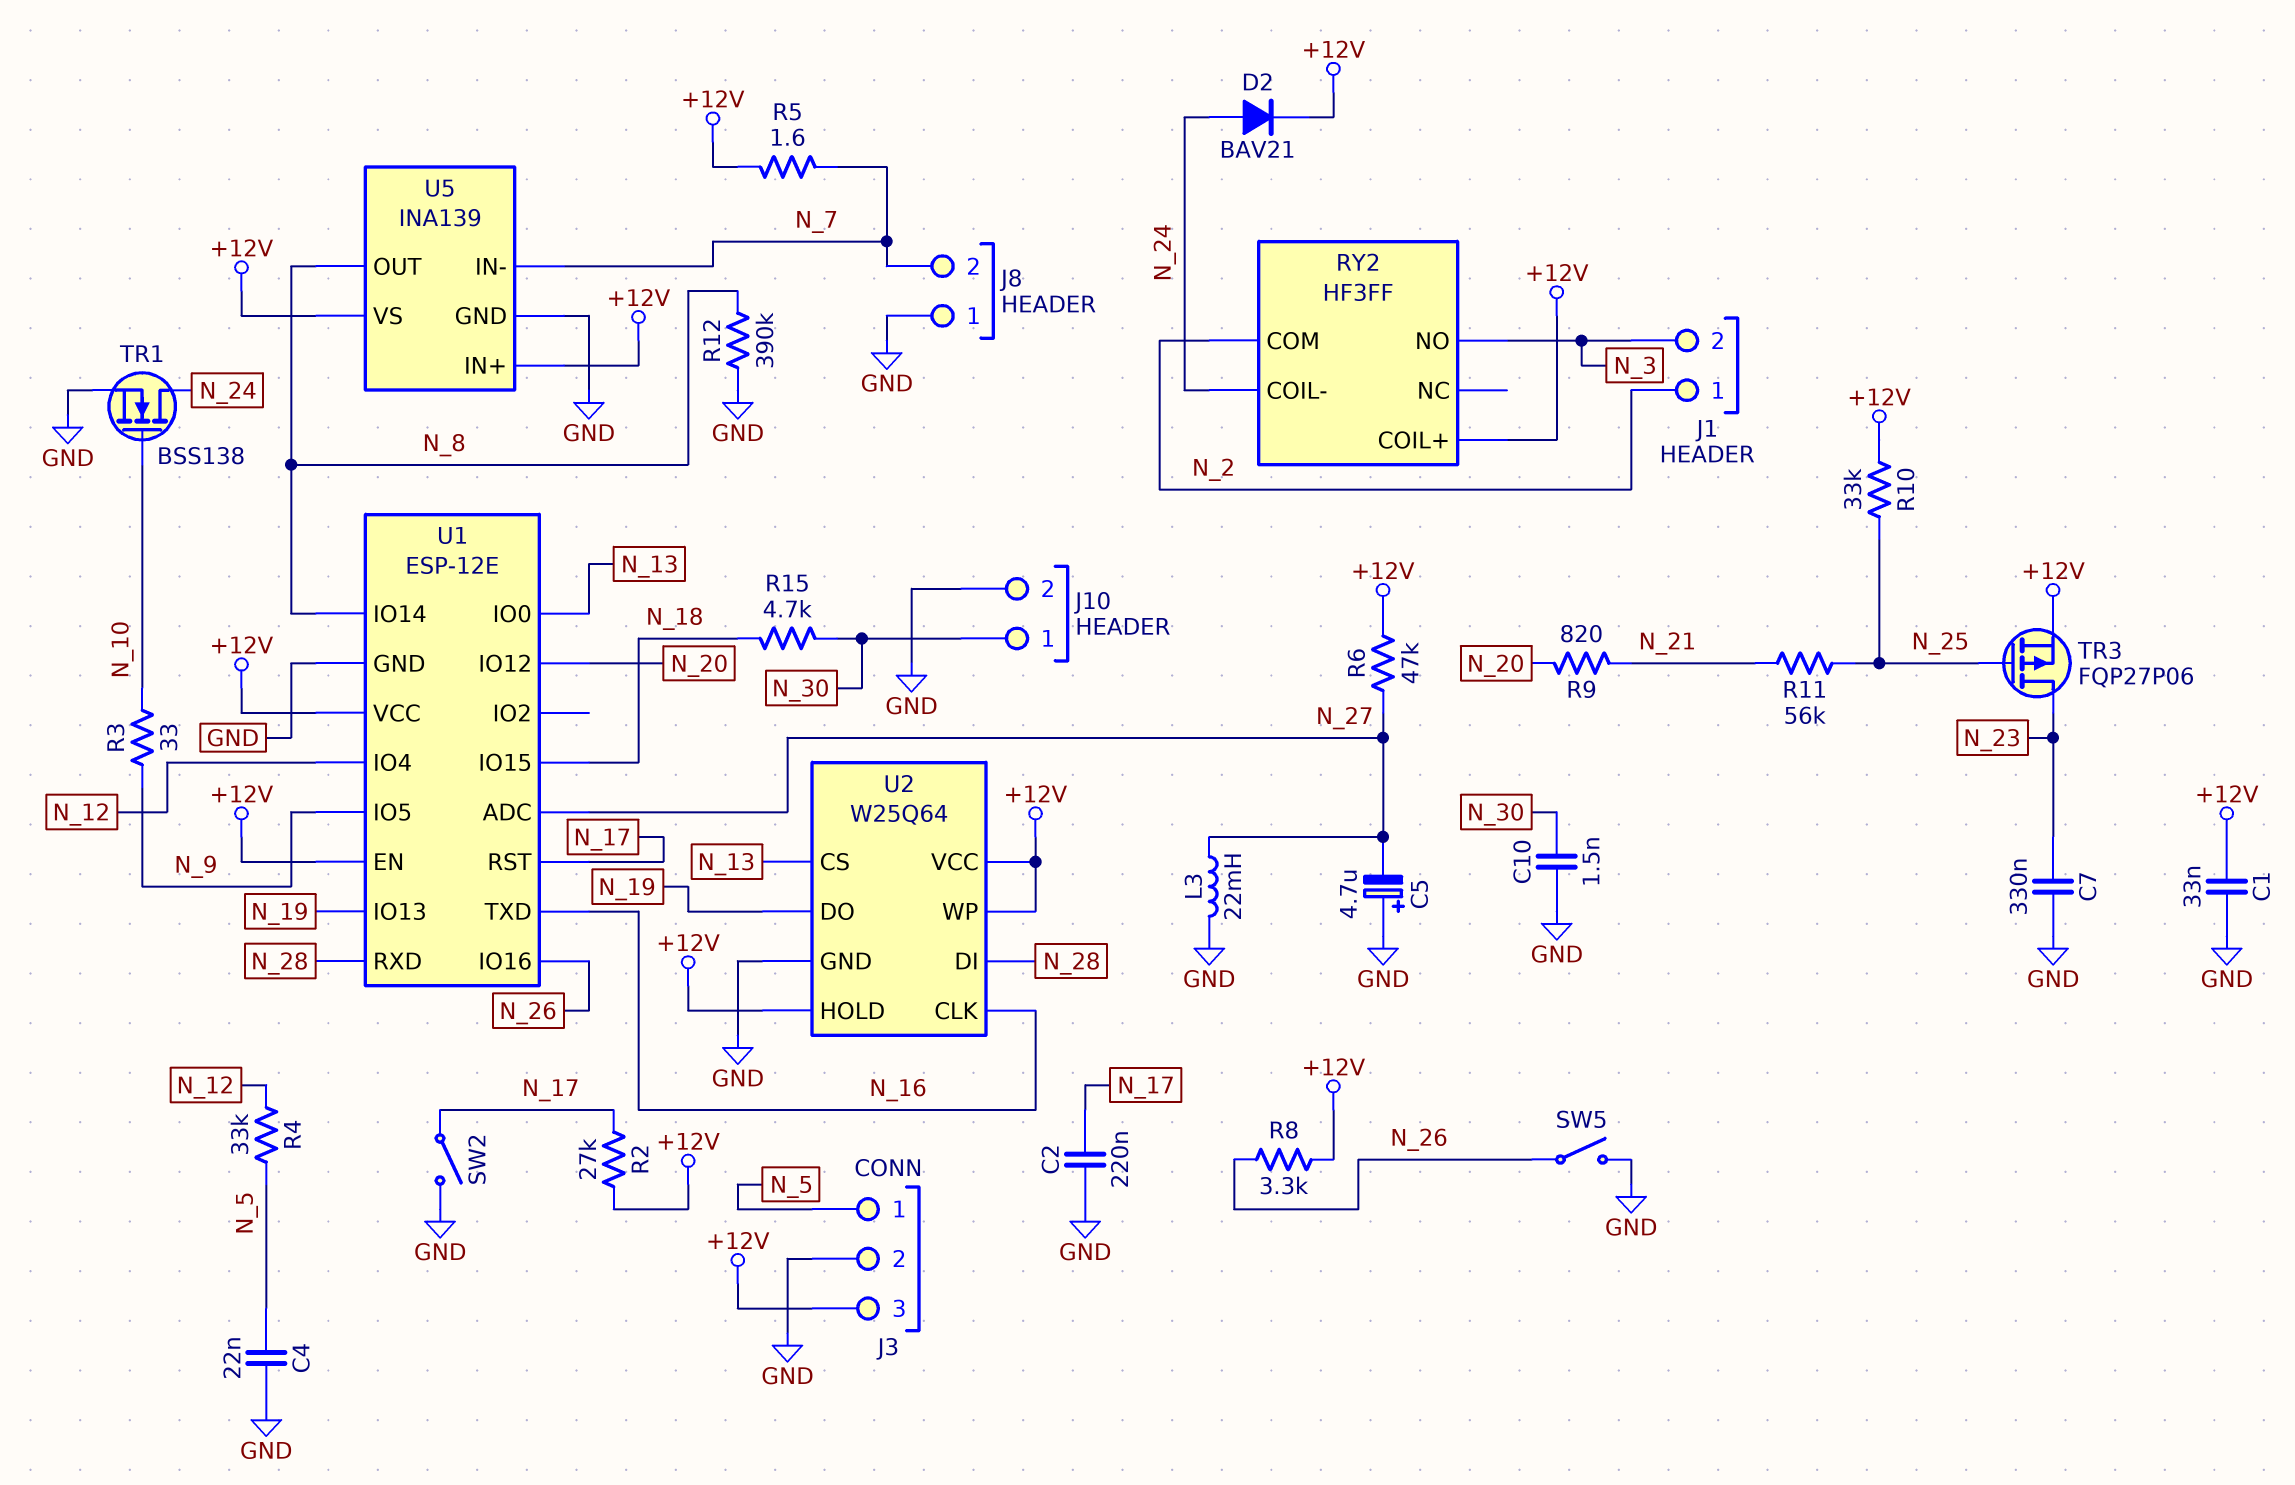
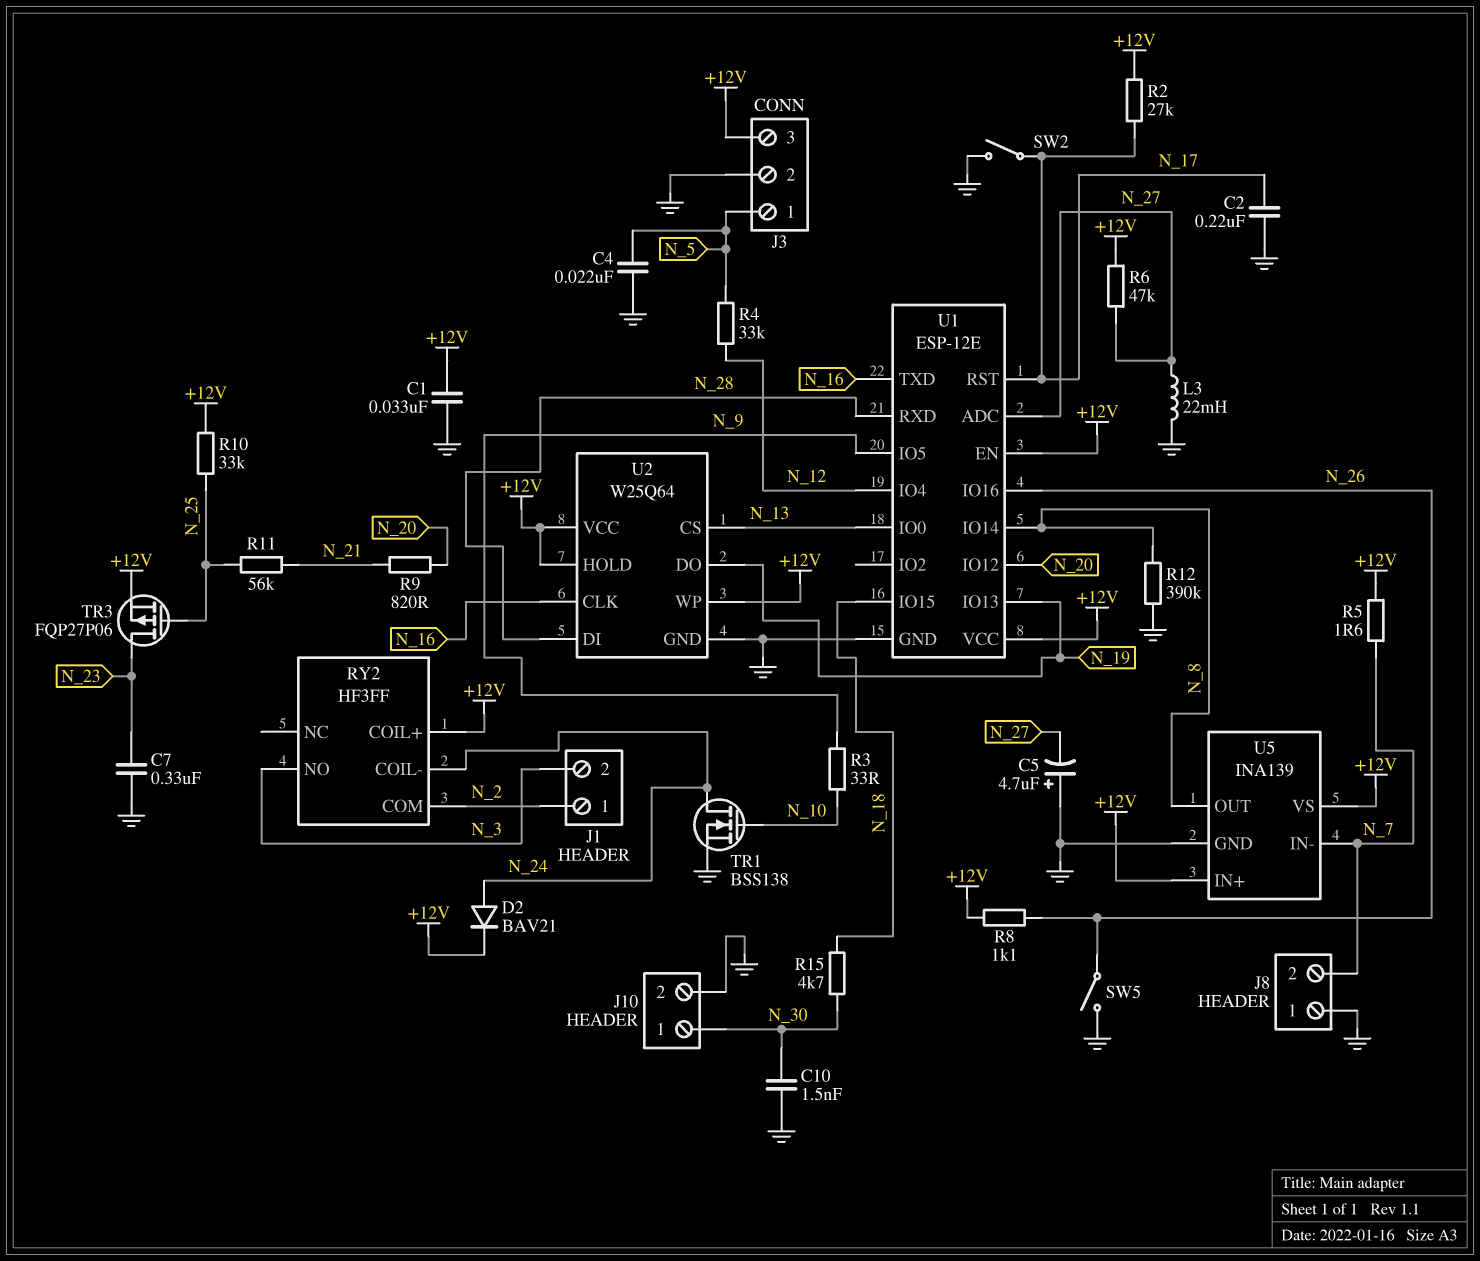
R8: 3.3k (+12V, N_26) -> 1.1k (+12V, N_26)

